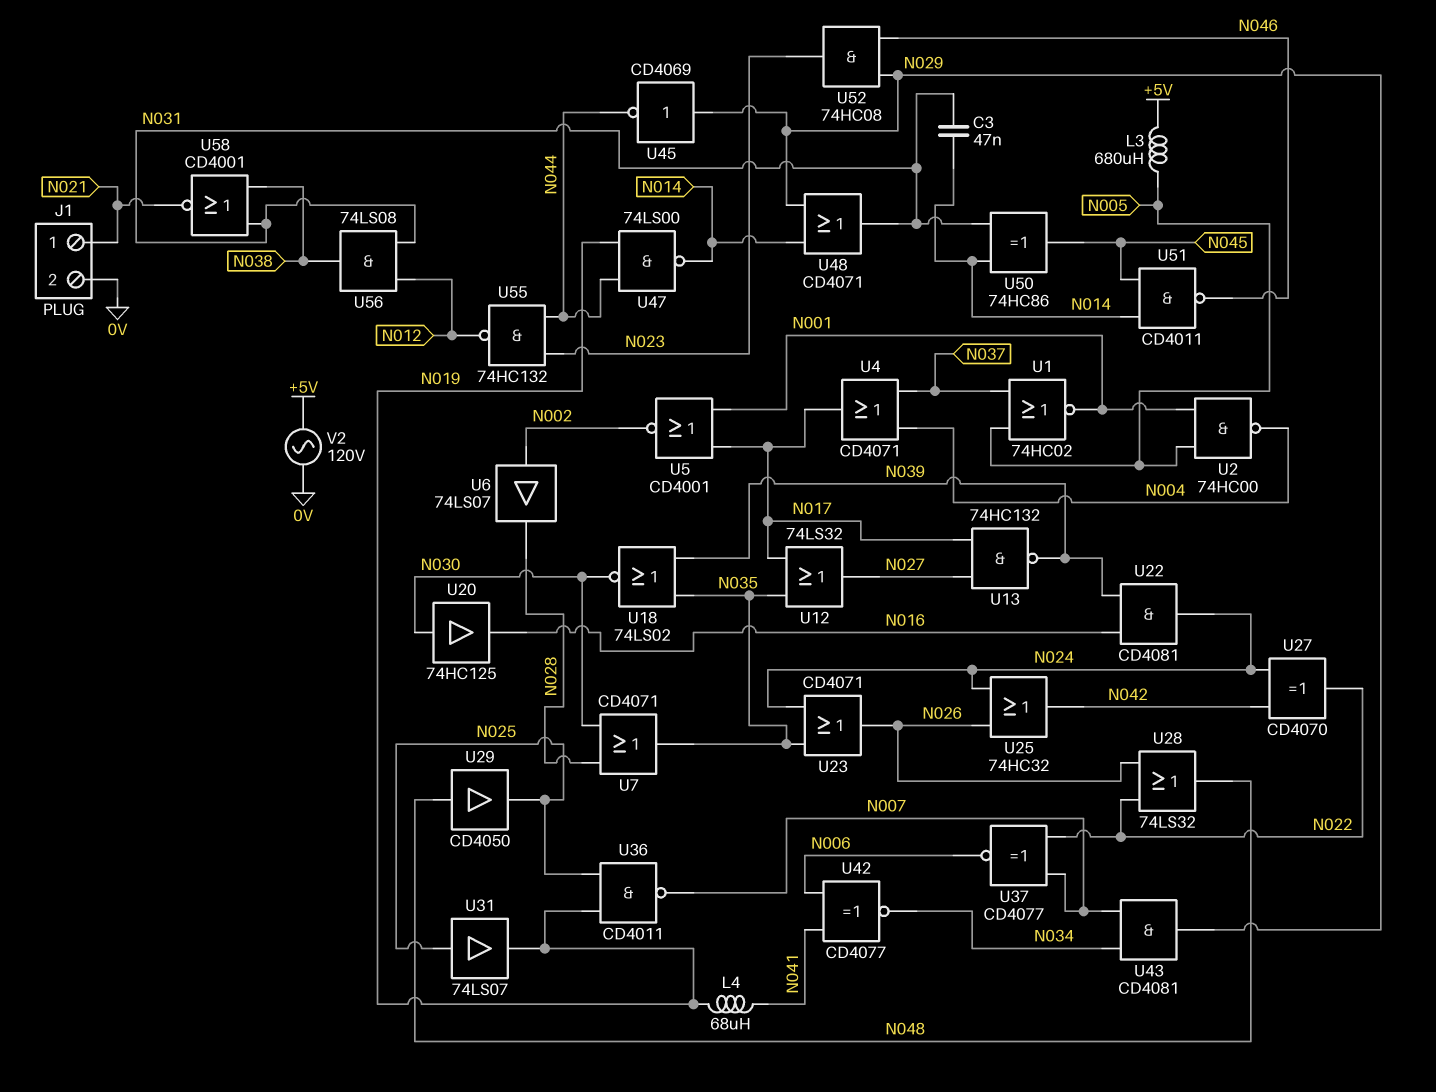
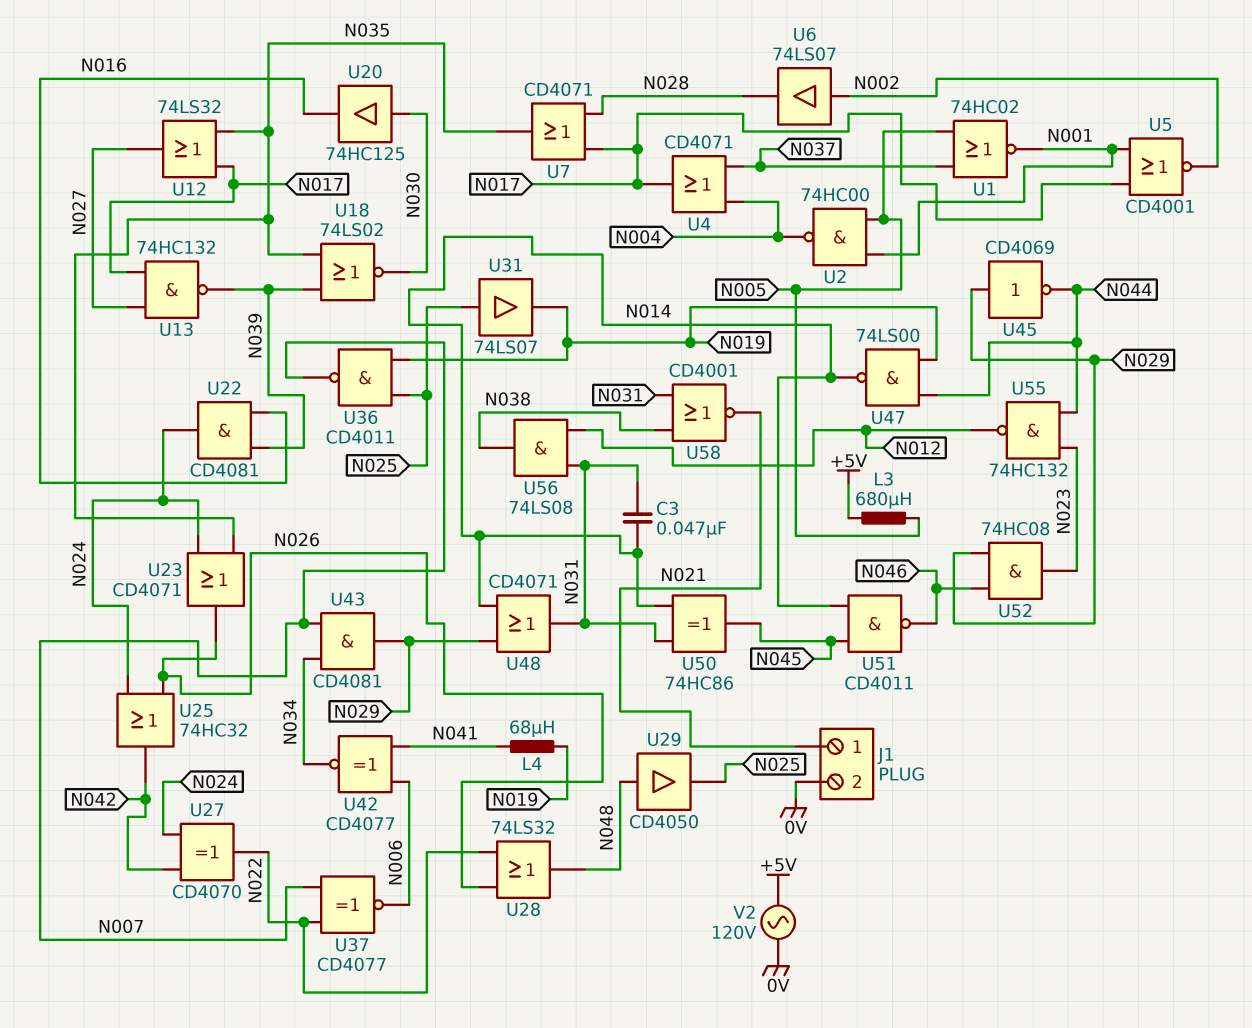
U7: OR CD4071 (in N028, in N030, out N035) -> OR CD4071 (in N017, in N028, out N035)

